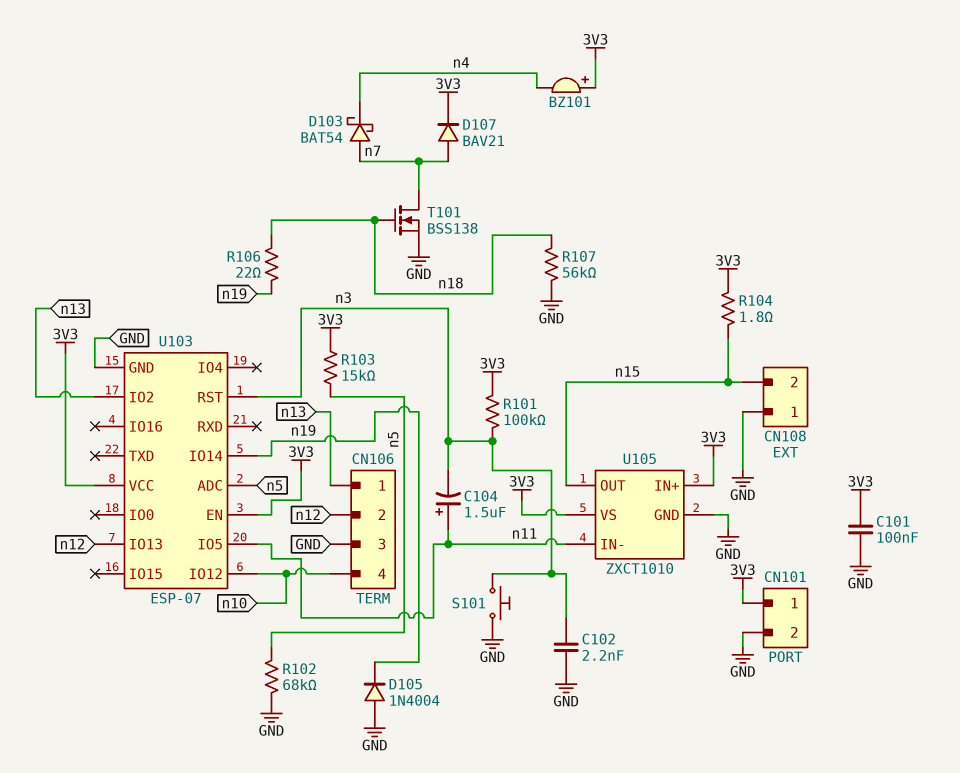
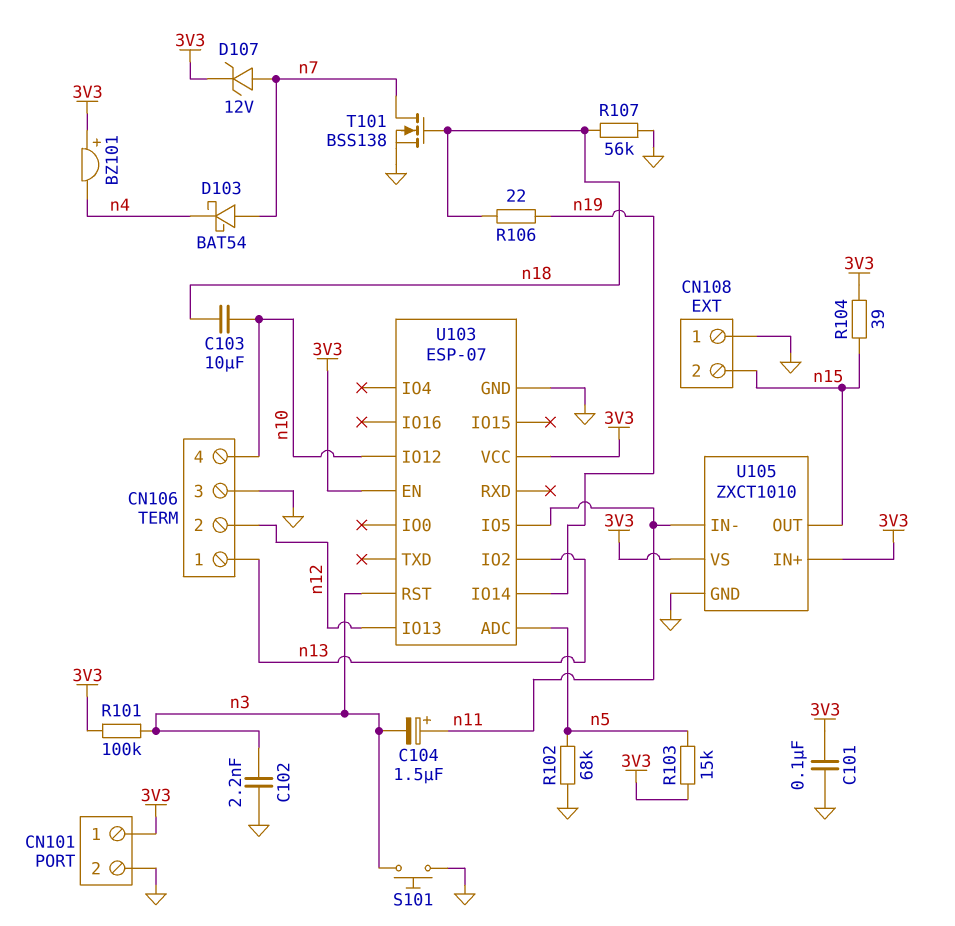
C103: none -> 10uF (n10, n18)
D105: diode 1N4004 (A GND, K n19) -> none
D107: diode BAV21 (A n7, K 3V3) -> zener 12V (A n7, K 3V3)
R104: 1.8 (3V3, n15) -> 39 (3V3, n15)

